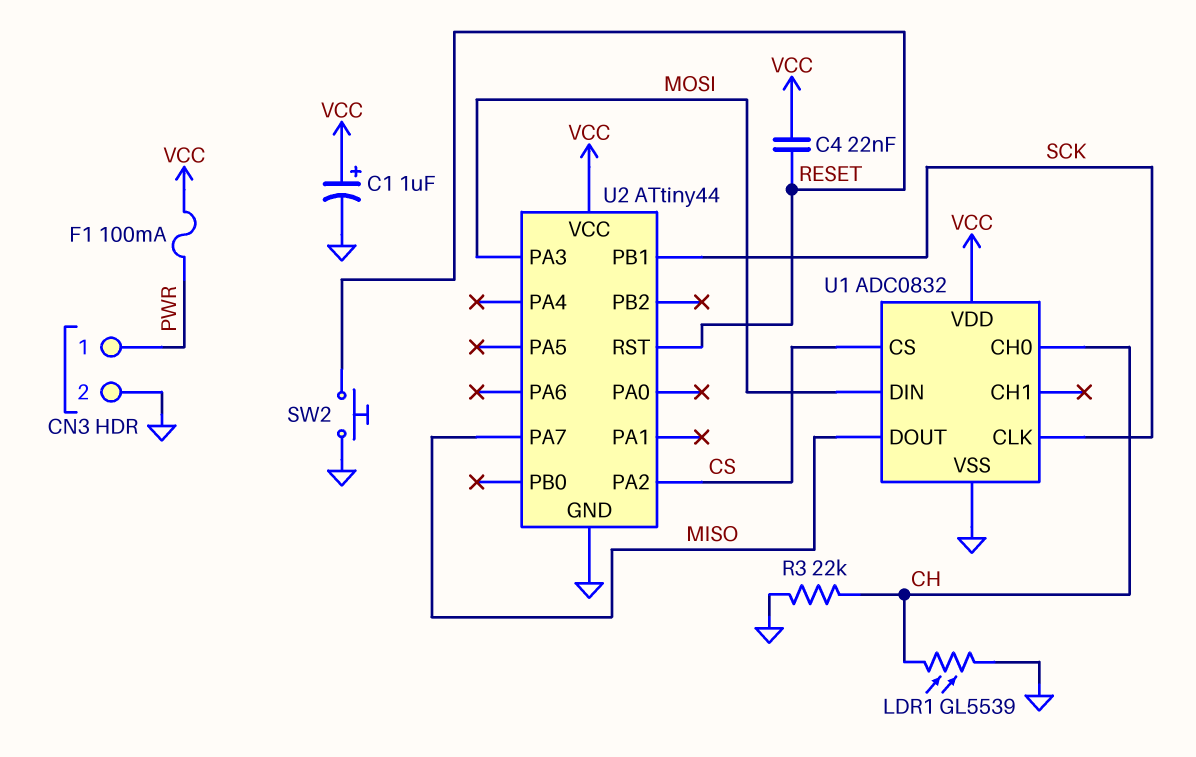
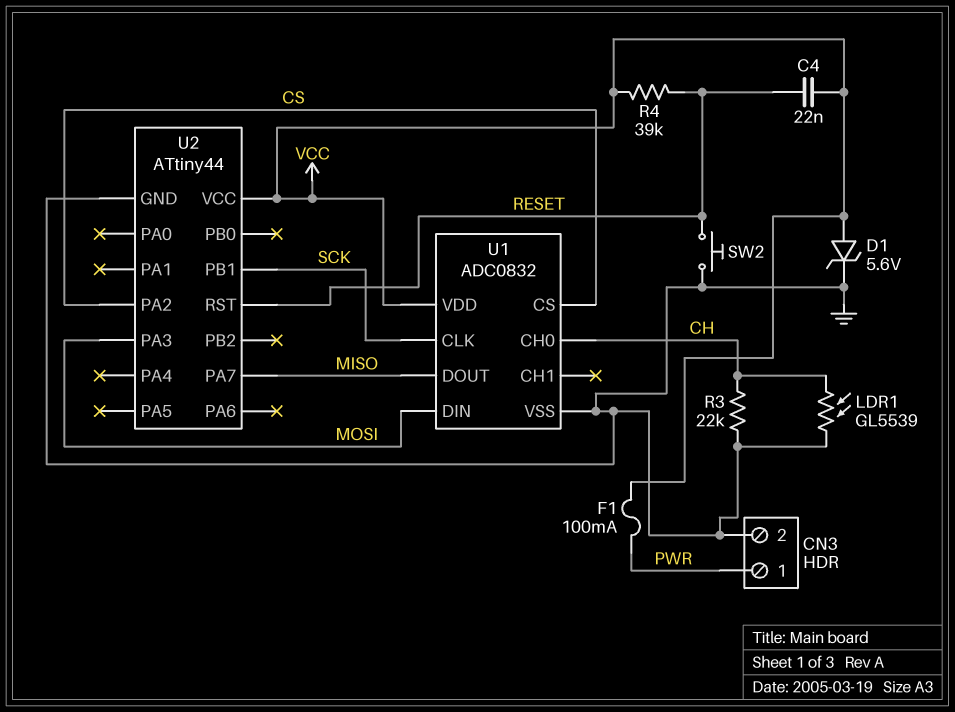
C1: 1uF (plus VCC, minus GND) -> none
D1: none -> zener 5.6V (A VCC, K GND)
R4: none -> 39k (RESET, VCC)

